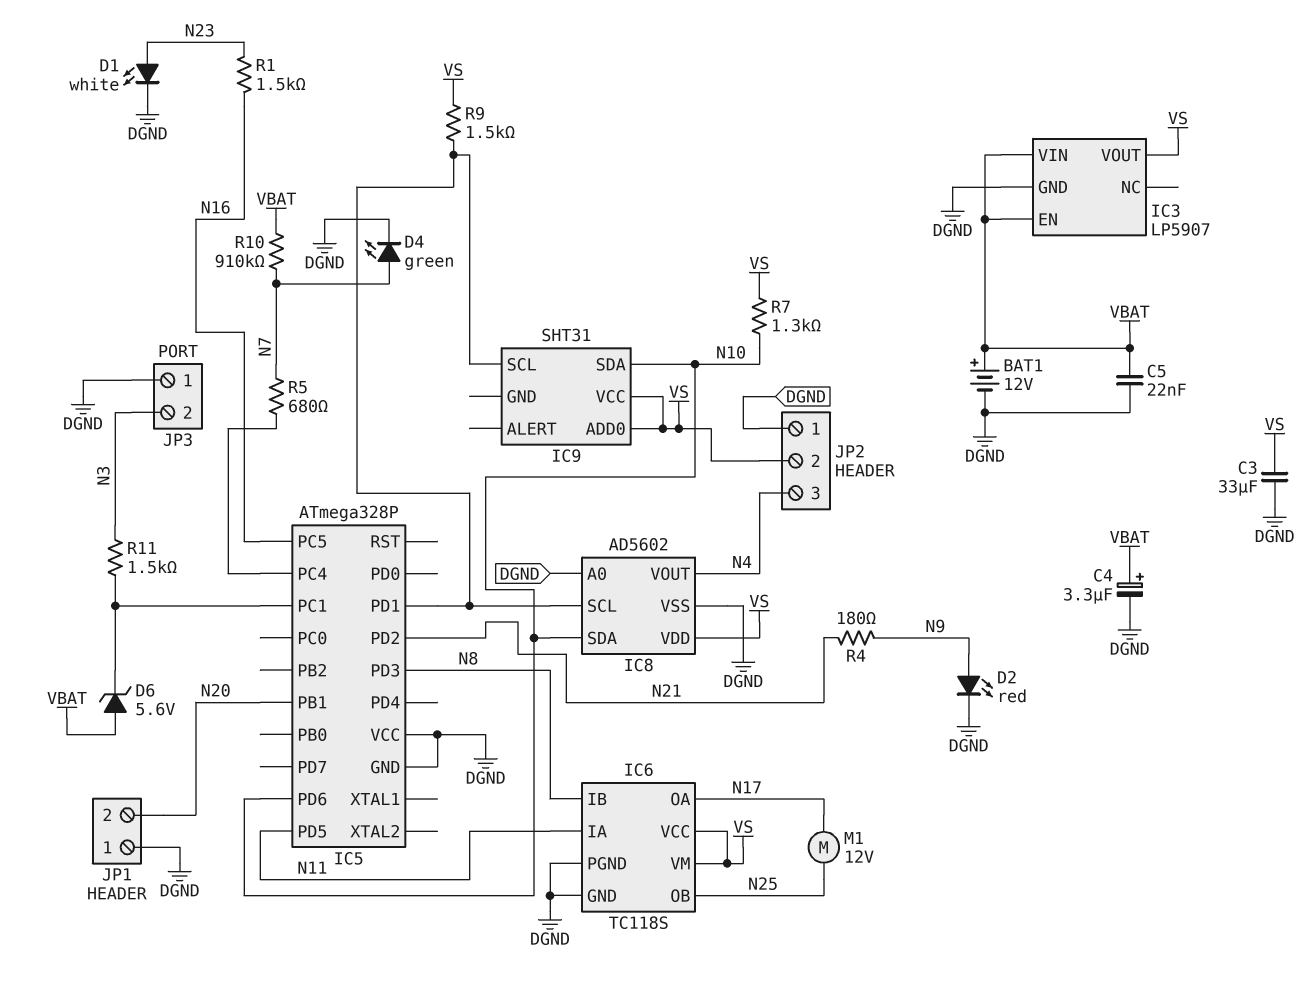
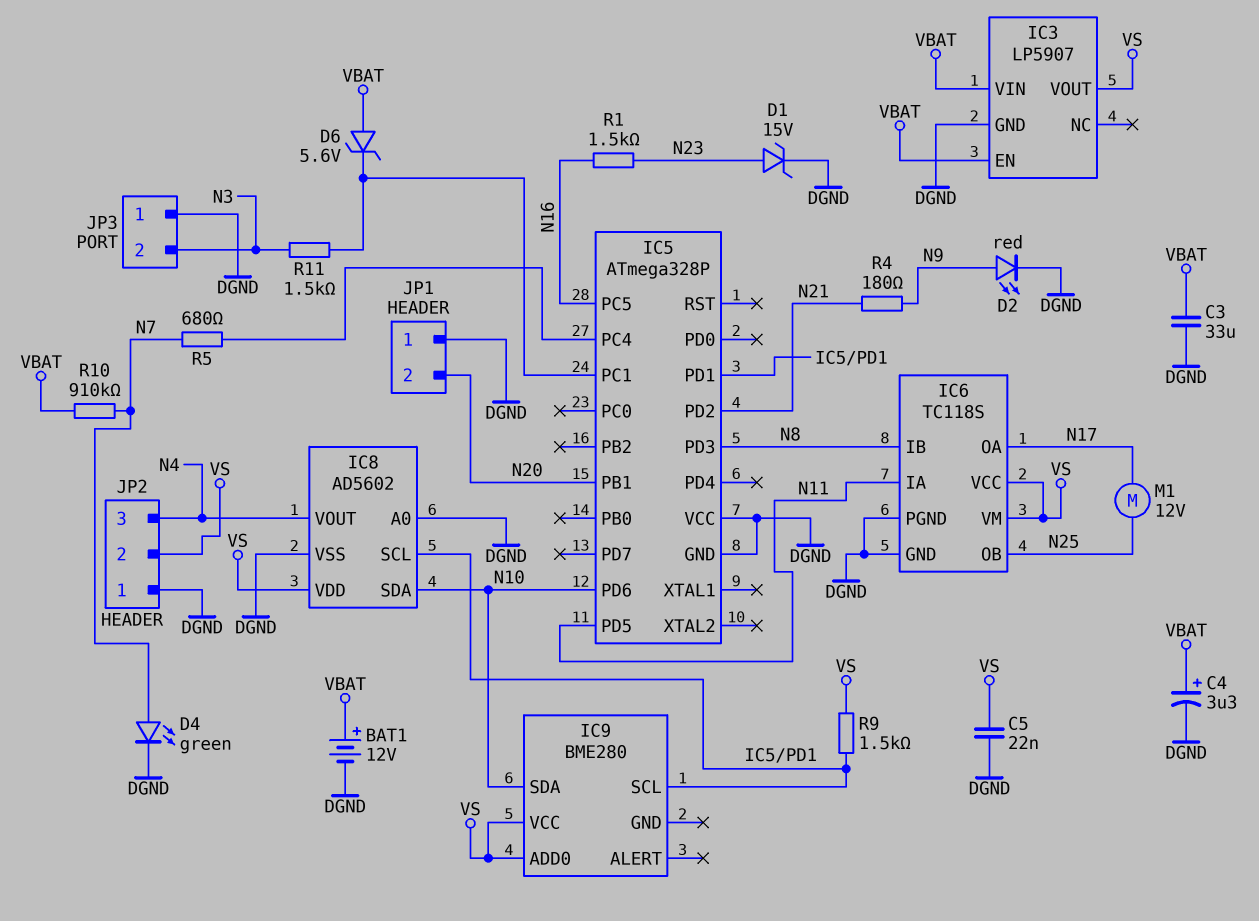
C3: 33uF (DGND, VS) -> 33uF (DGND, VBAT)
C5: 22nF (DGND, VBAT) -> 22nF (DGND, VS)
D1: LED white (A N23, K DGND) -> zener 15V (A N23, K DGND)
IC9: SHT31 -> BME280
R7: 1.3k (N10, VS) -> none

